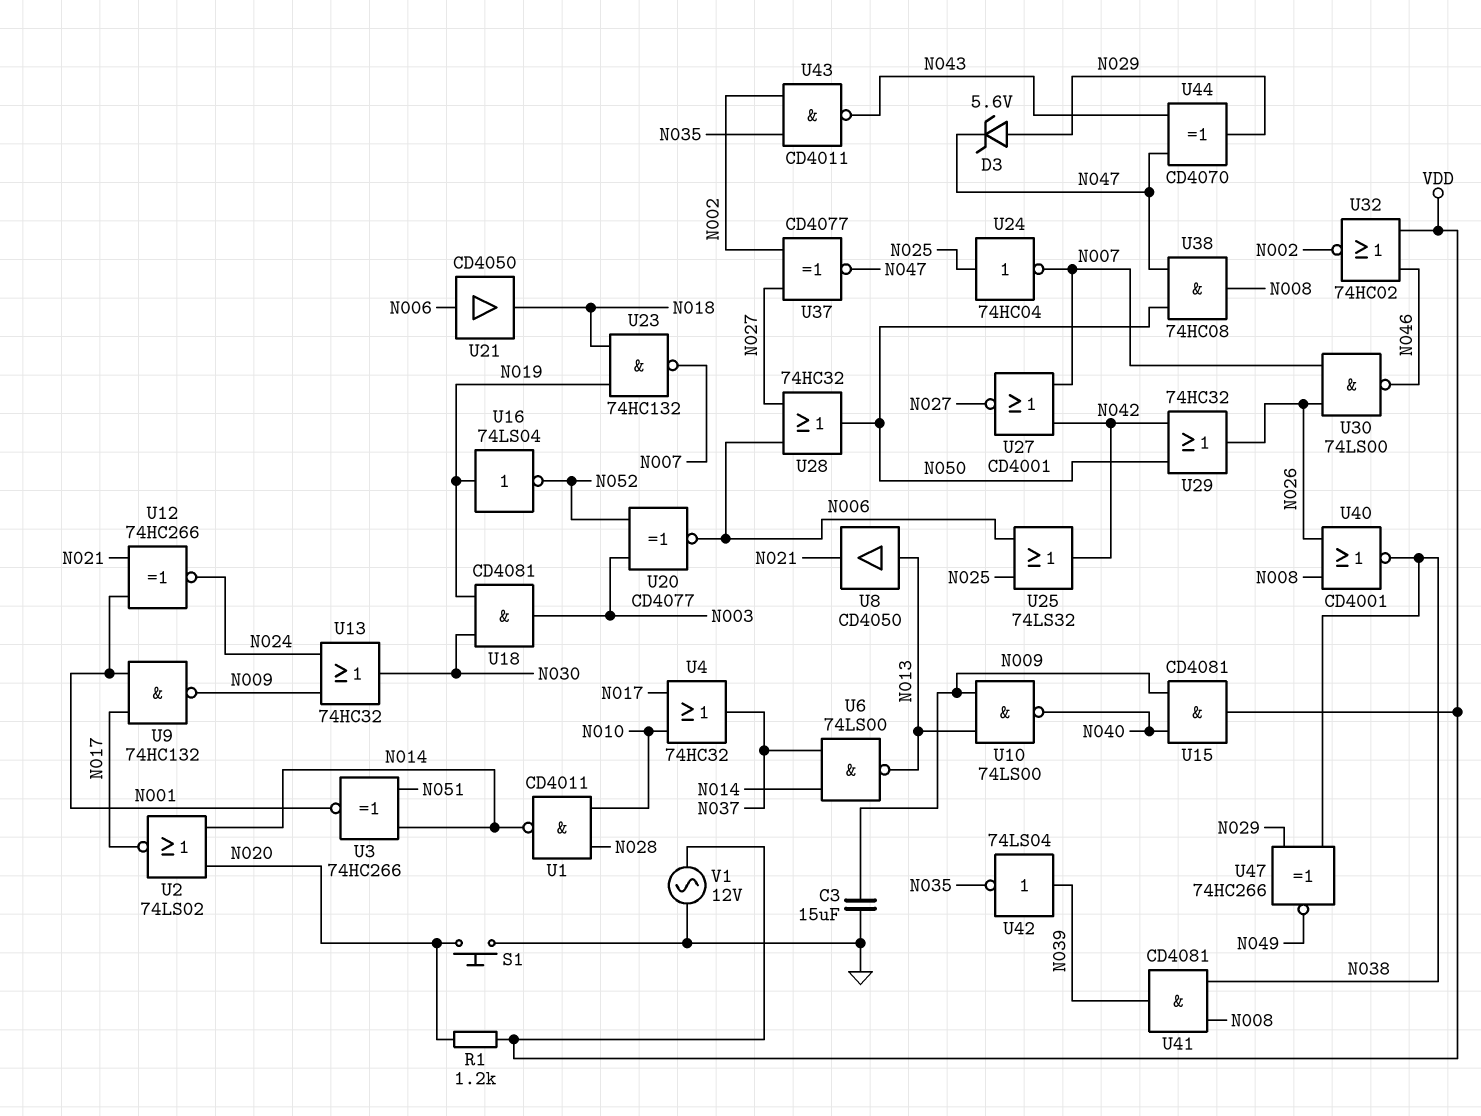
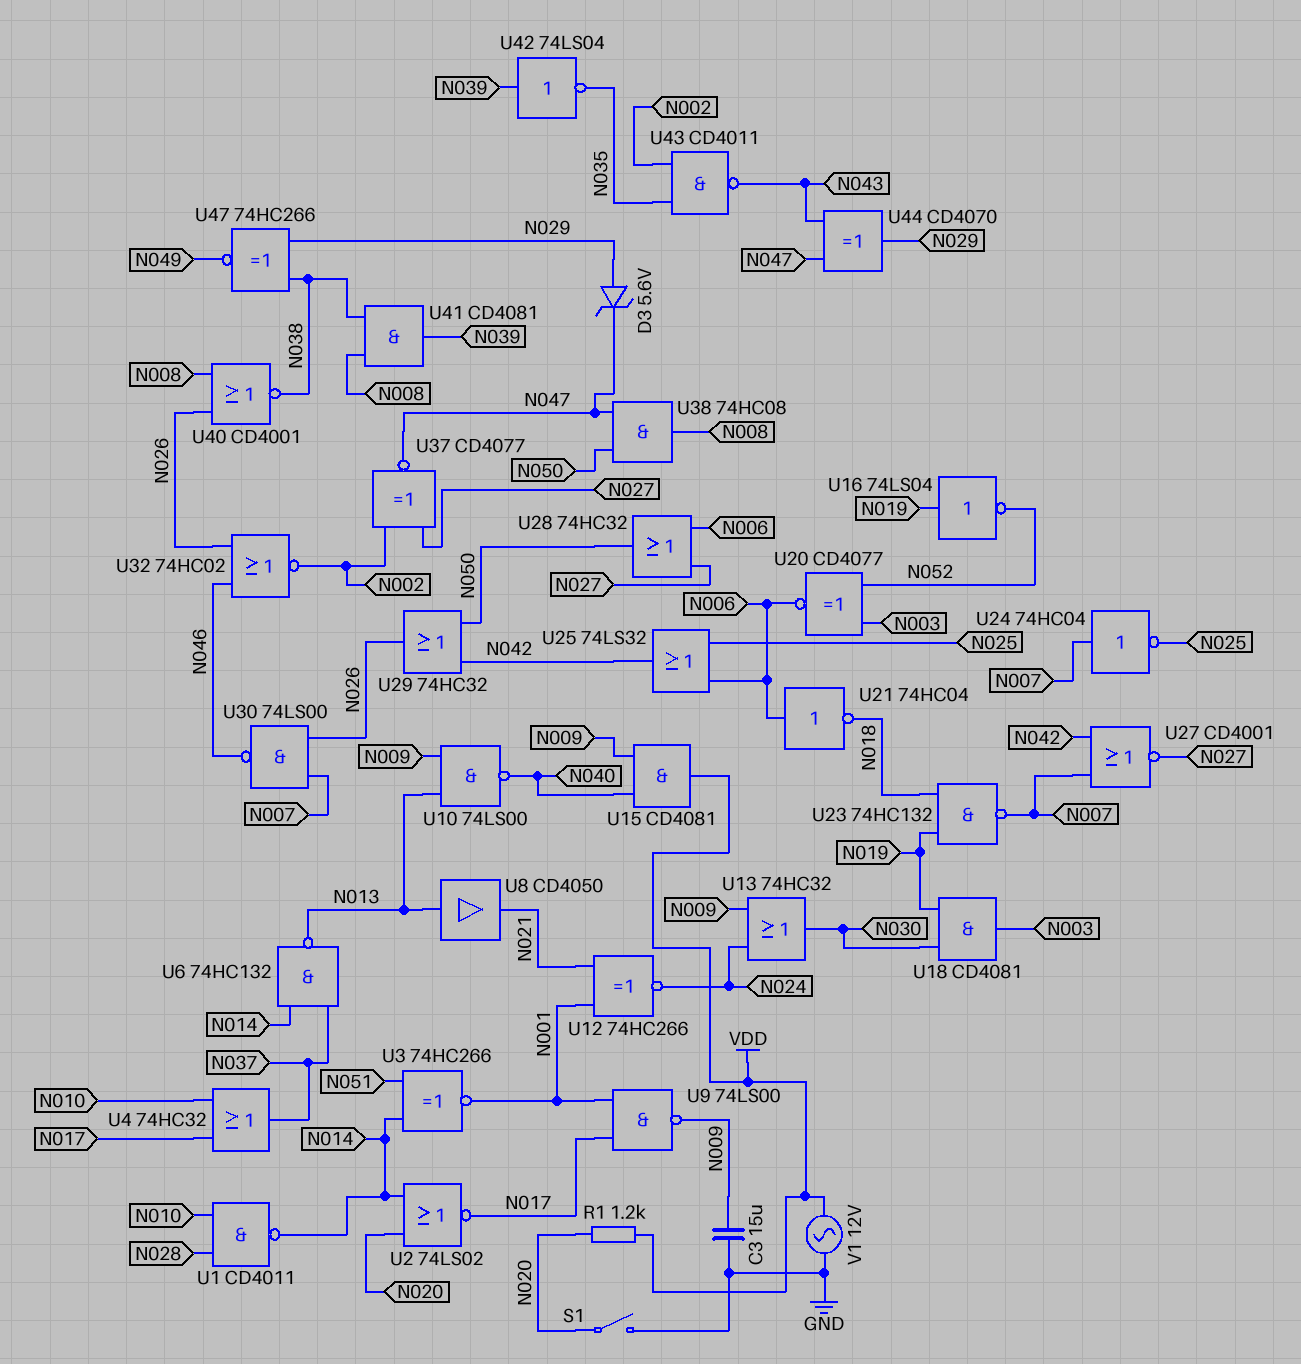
S1: button (GND, N020) -> switch (GND, N020)
U6: NAND 74LS00 (in N014, in N037, out N013) -> NAND 74HC132 (in N014, in N037, out N013)
U9: NAND 74HC132 (in N001, in N017, out N009) -> NAND 74LS00 (in N001, in N017, out N009)
U21: buffer CD4050 (in N006, out N018) -> NOT 74HC04 (in N006, out N018)
U24: NOT 74HC04 (in N025, out N007) -> NOT 74HC04 (in N007, out N025)
U32: NOR 74HC02 (in N046, in VDD, out N002) -> NOR 74HC02 (in N026, in N046, out N002)

